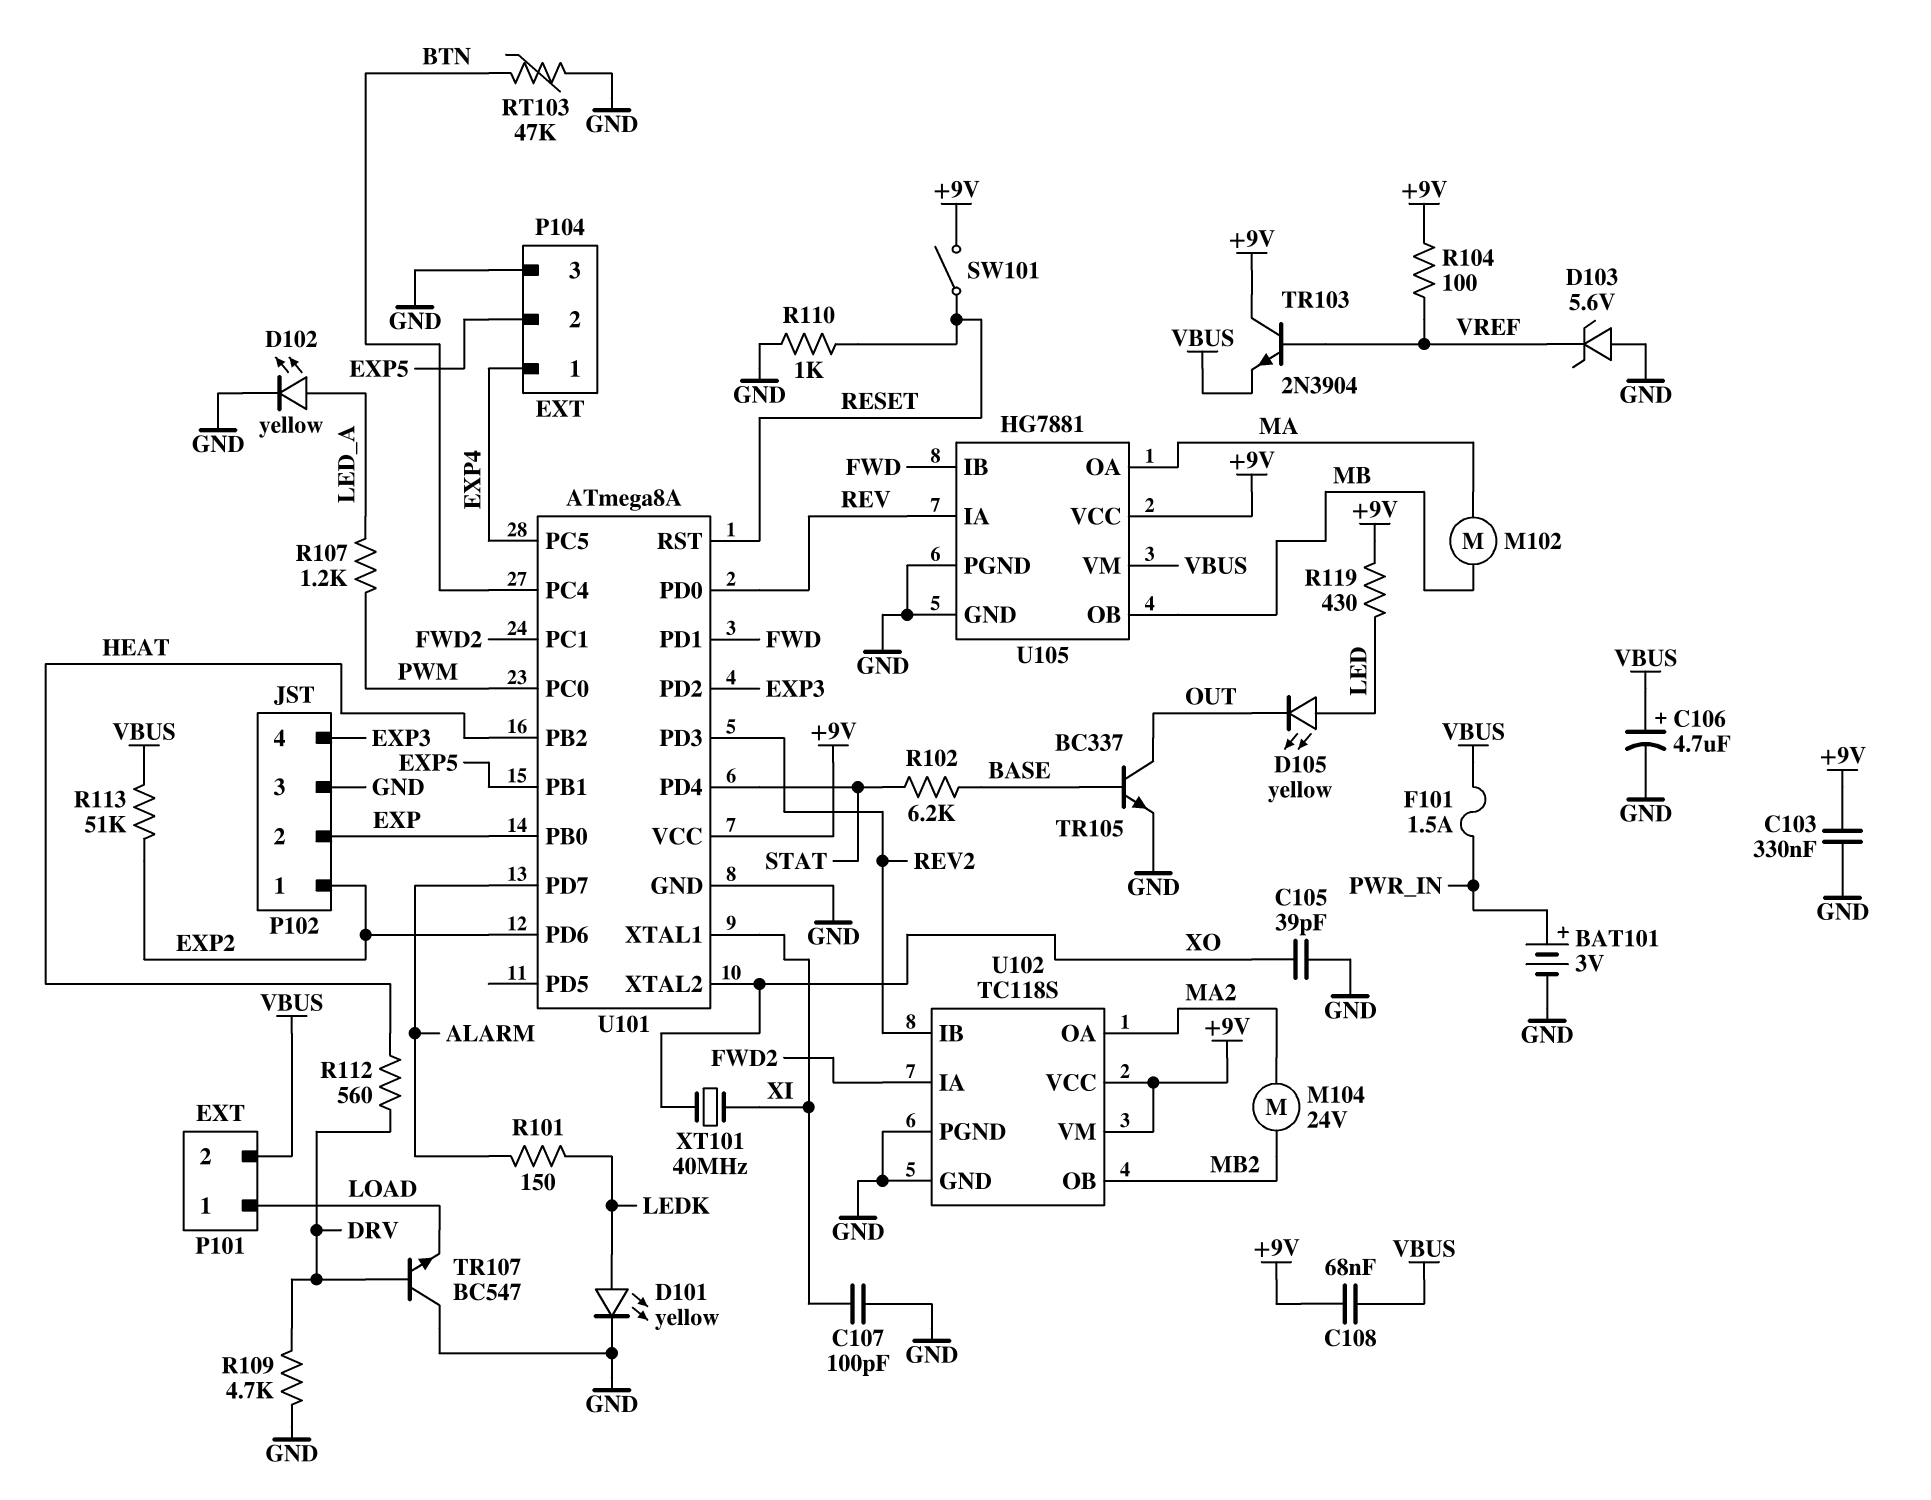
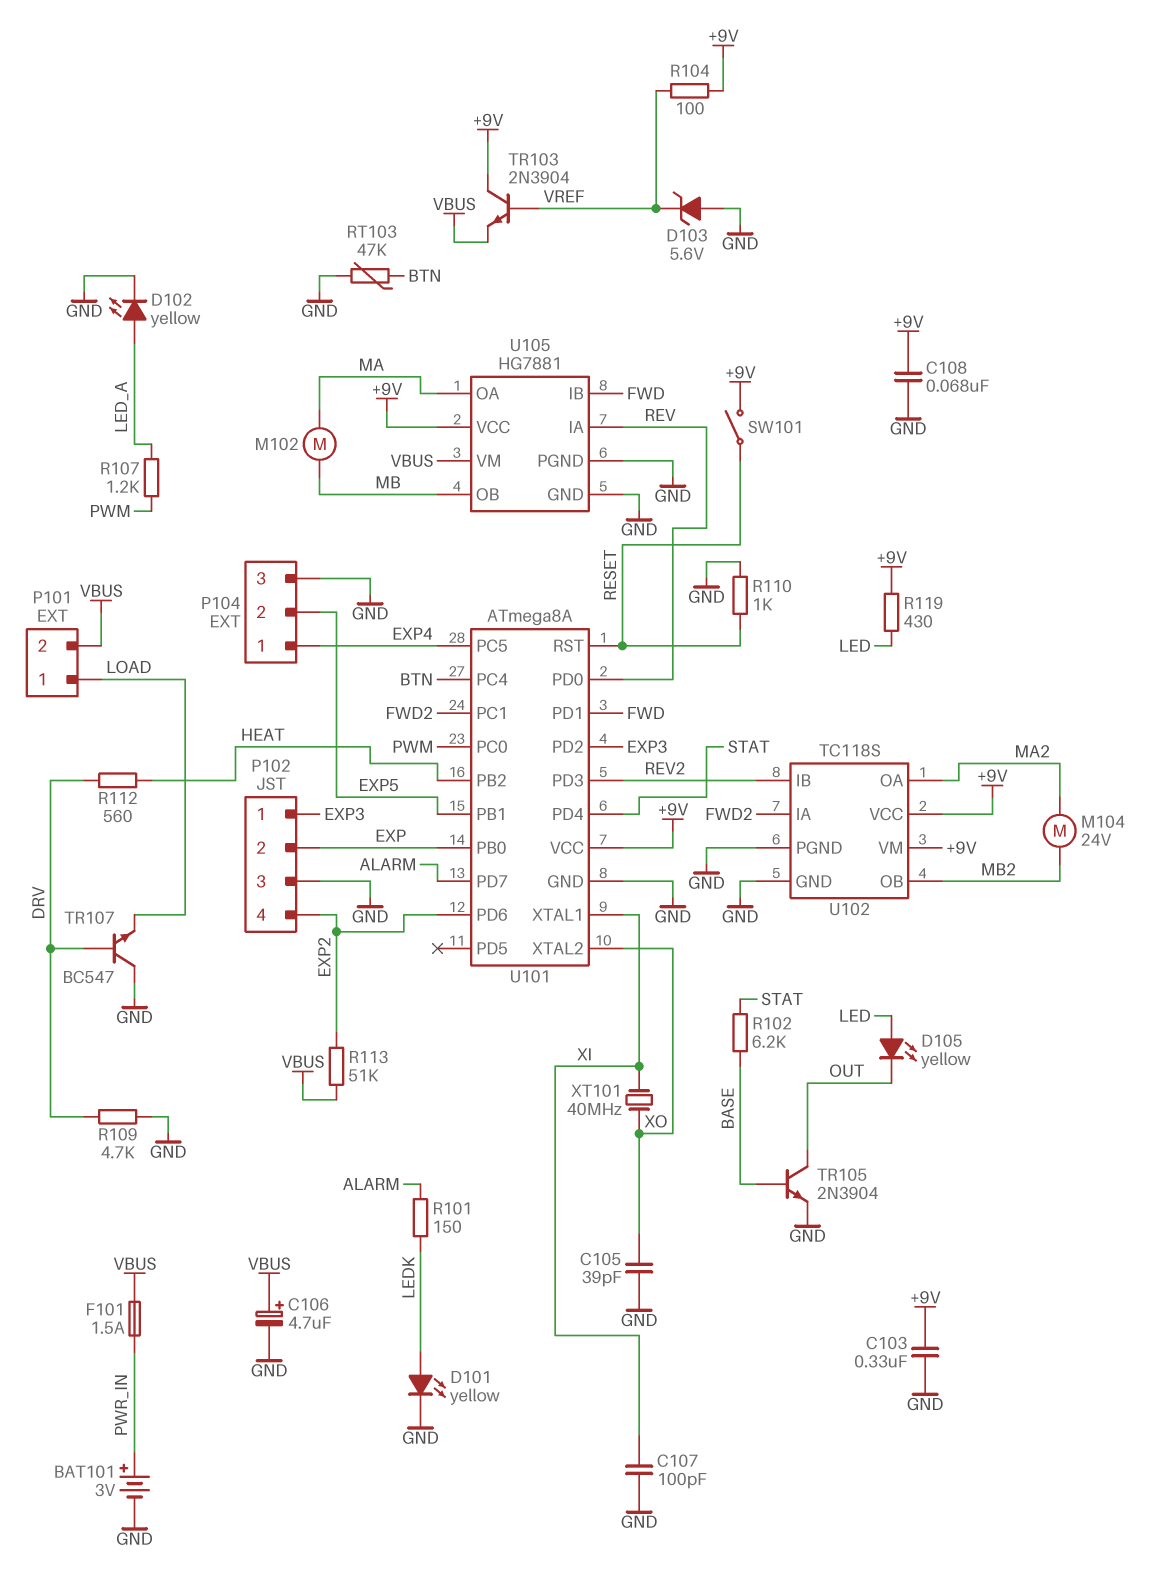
C108: 68nF (+9V, VBUS) -> 68nF (+9V, GND)
P102 pin 1: EXP2 -> EXP3
P102 pin 4: EXP3 -> EXP2
TR105: NPN BC337 (B BASE, C OUT, E GND) -> NPN 2N3904 (B BASE, C OUT, E GND)

